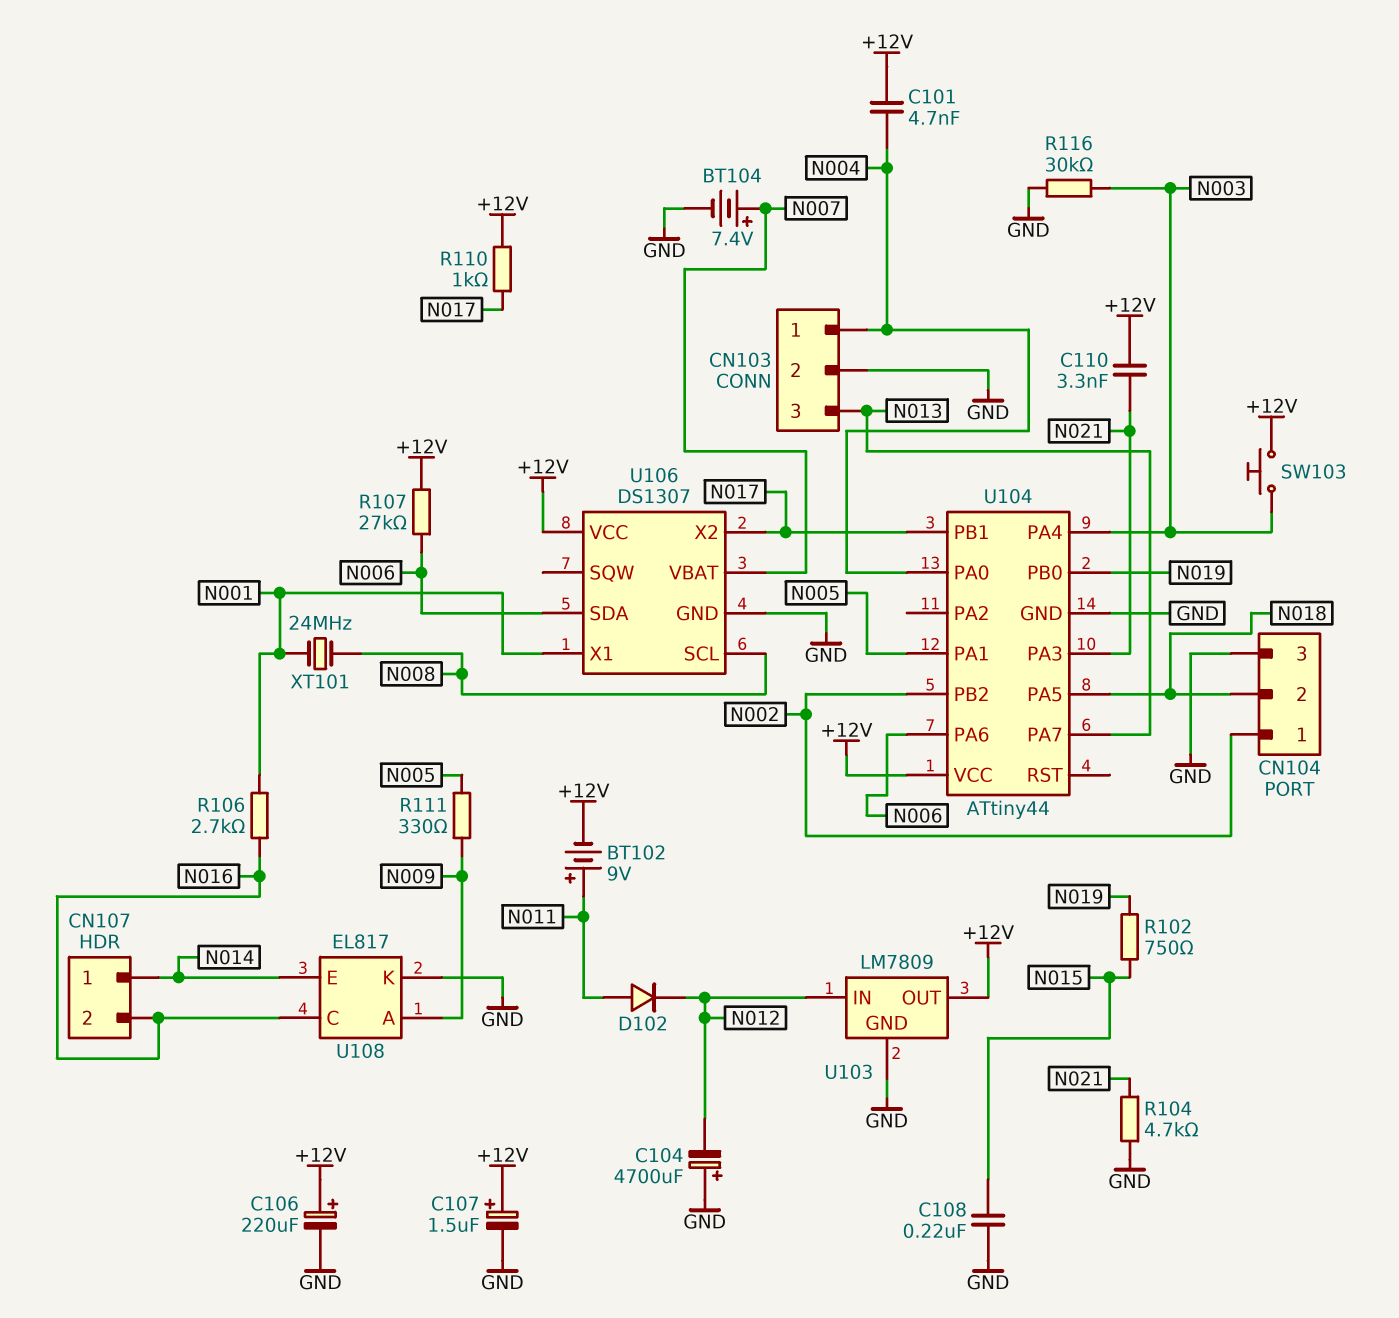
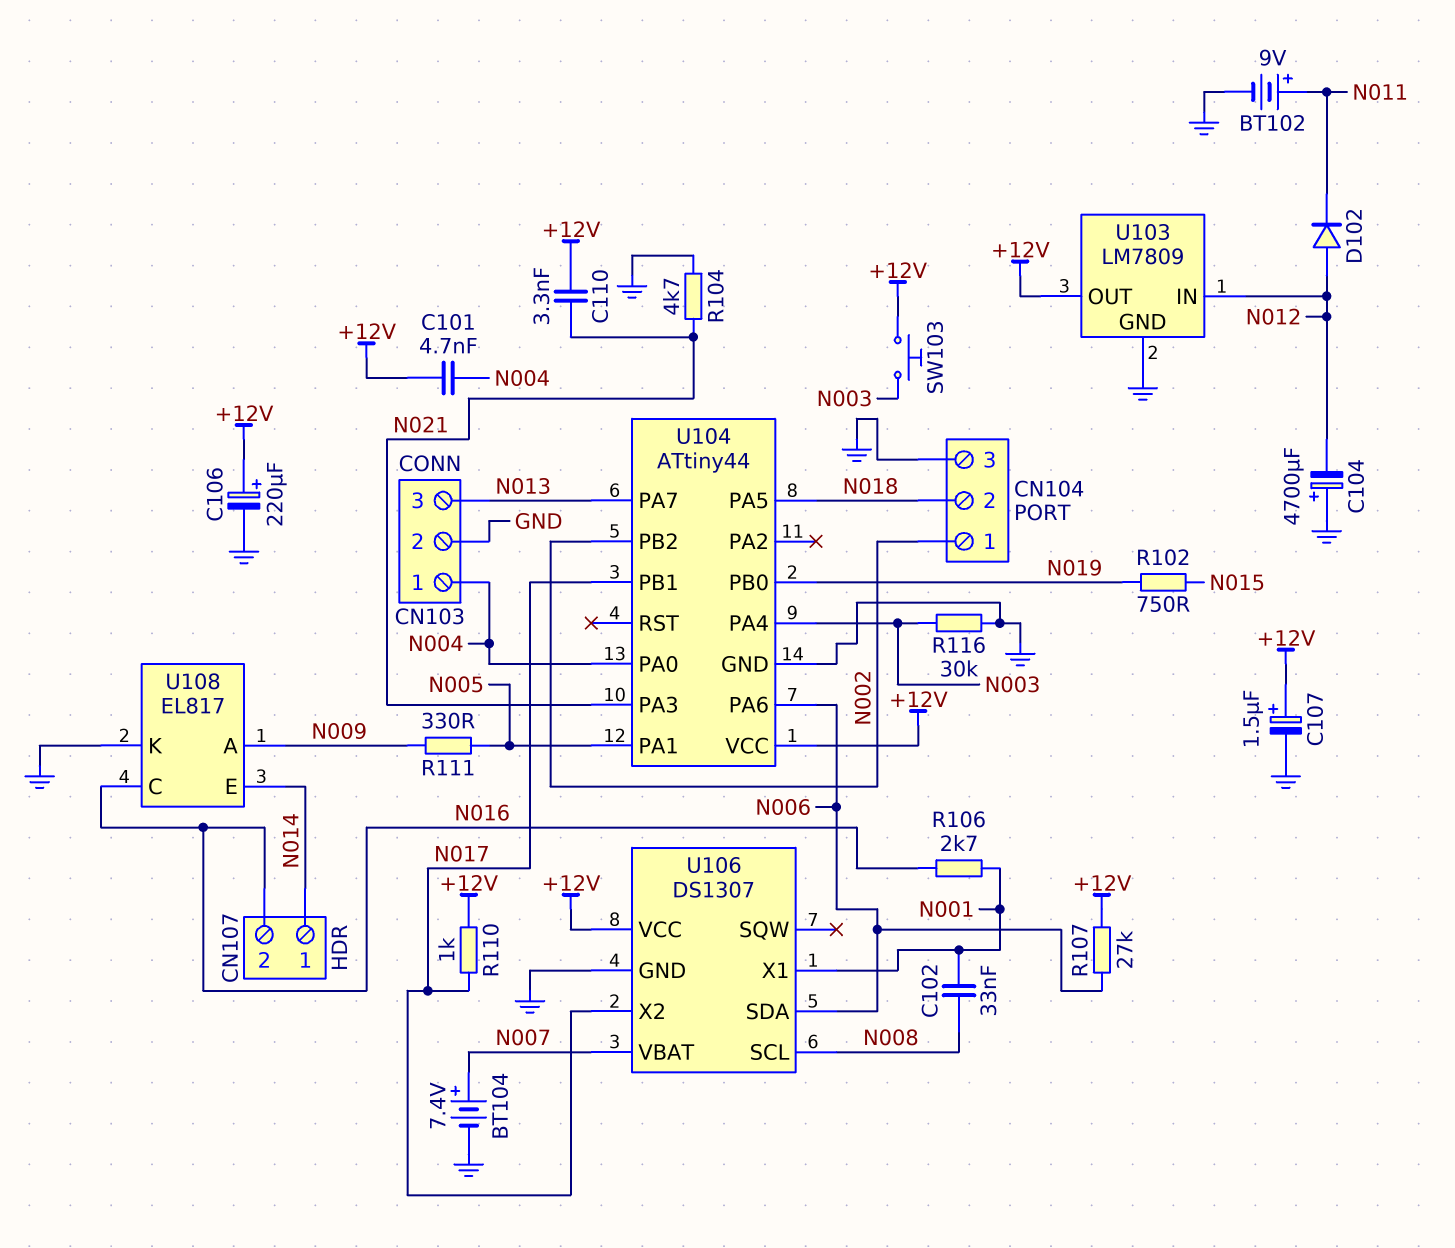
BT102: 9V (plus N011, minus +12V) -> 9V (plus N011, minus GND)
C102: none -> 33nF (N001, N008)
C108: 220nF (GND, N015) -> none
D102: diode (A N011, K N012) -> diode (A N012, K N011)
XT101: 24MHz (N001, N008) -> none

